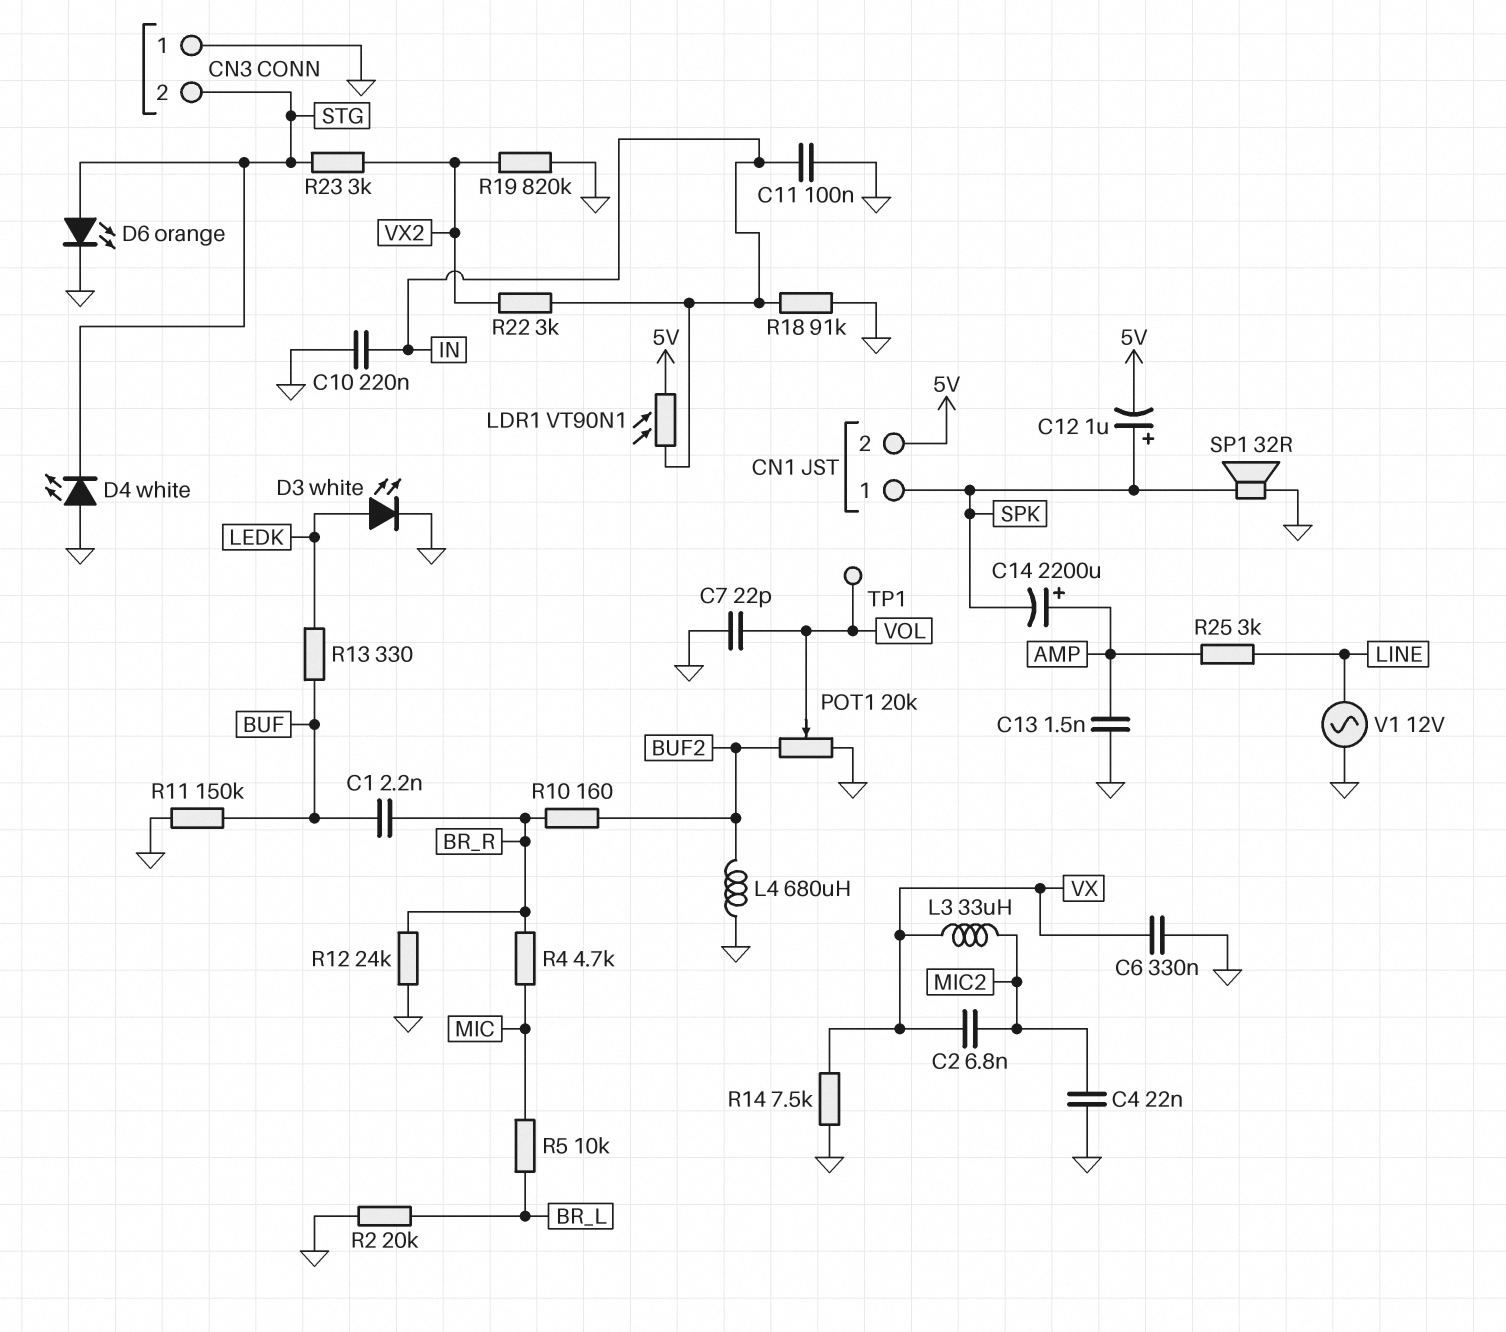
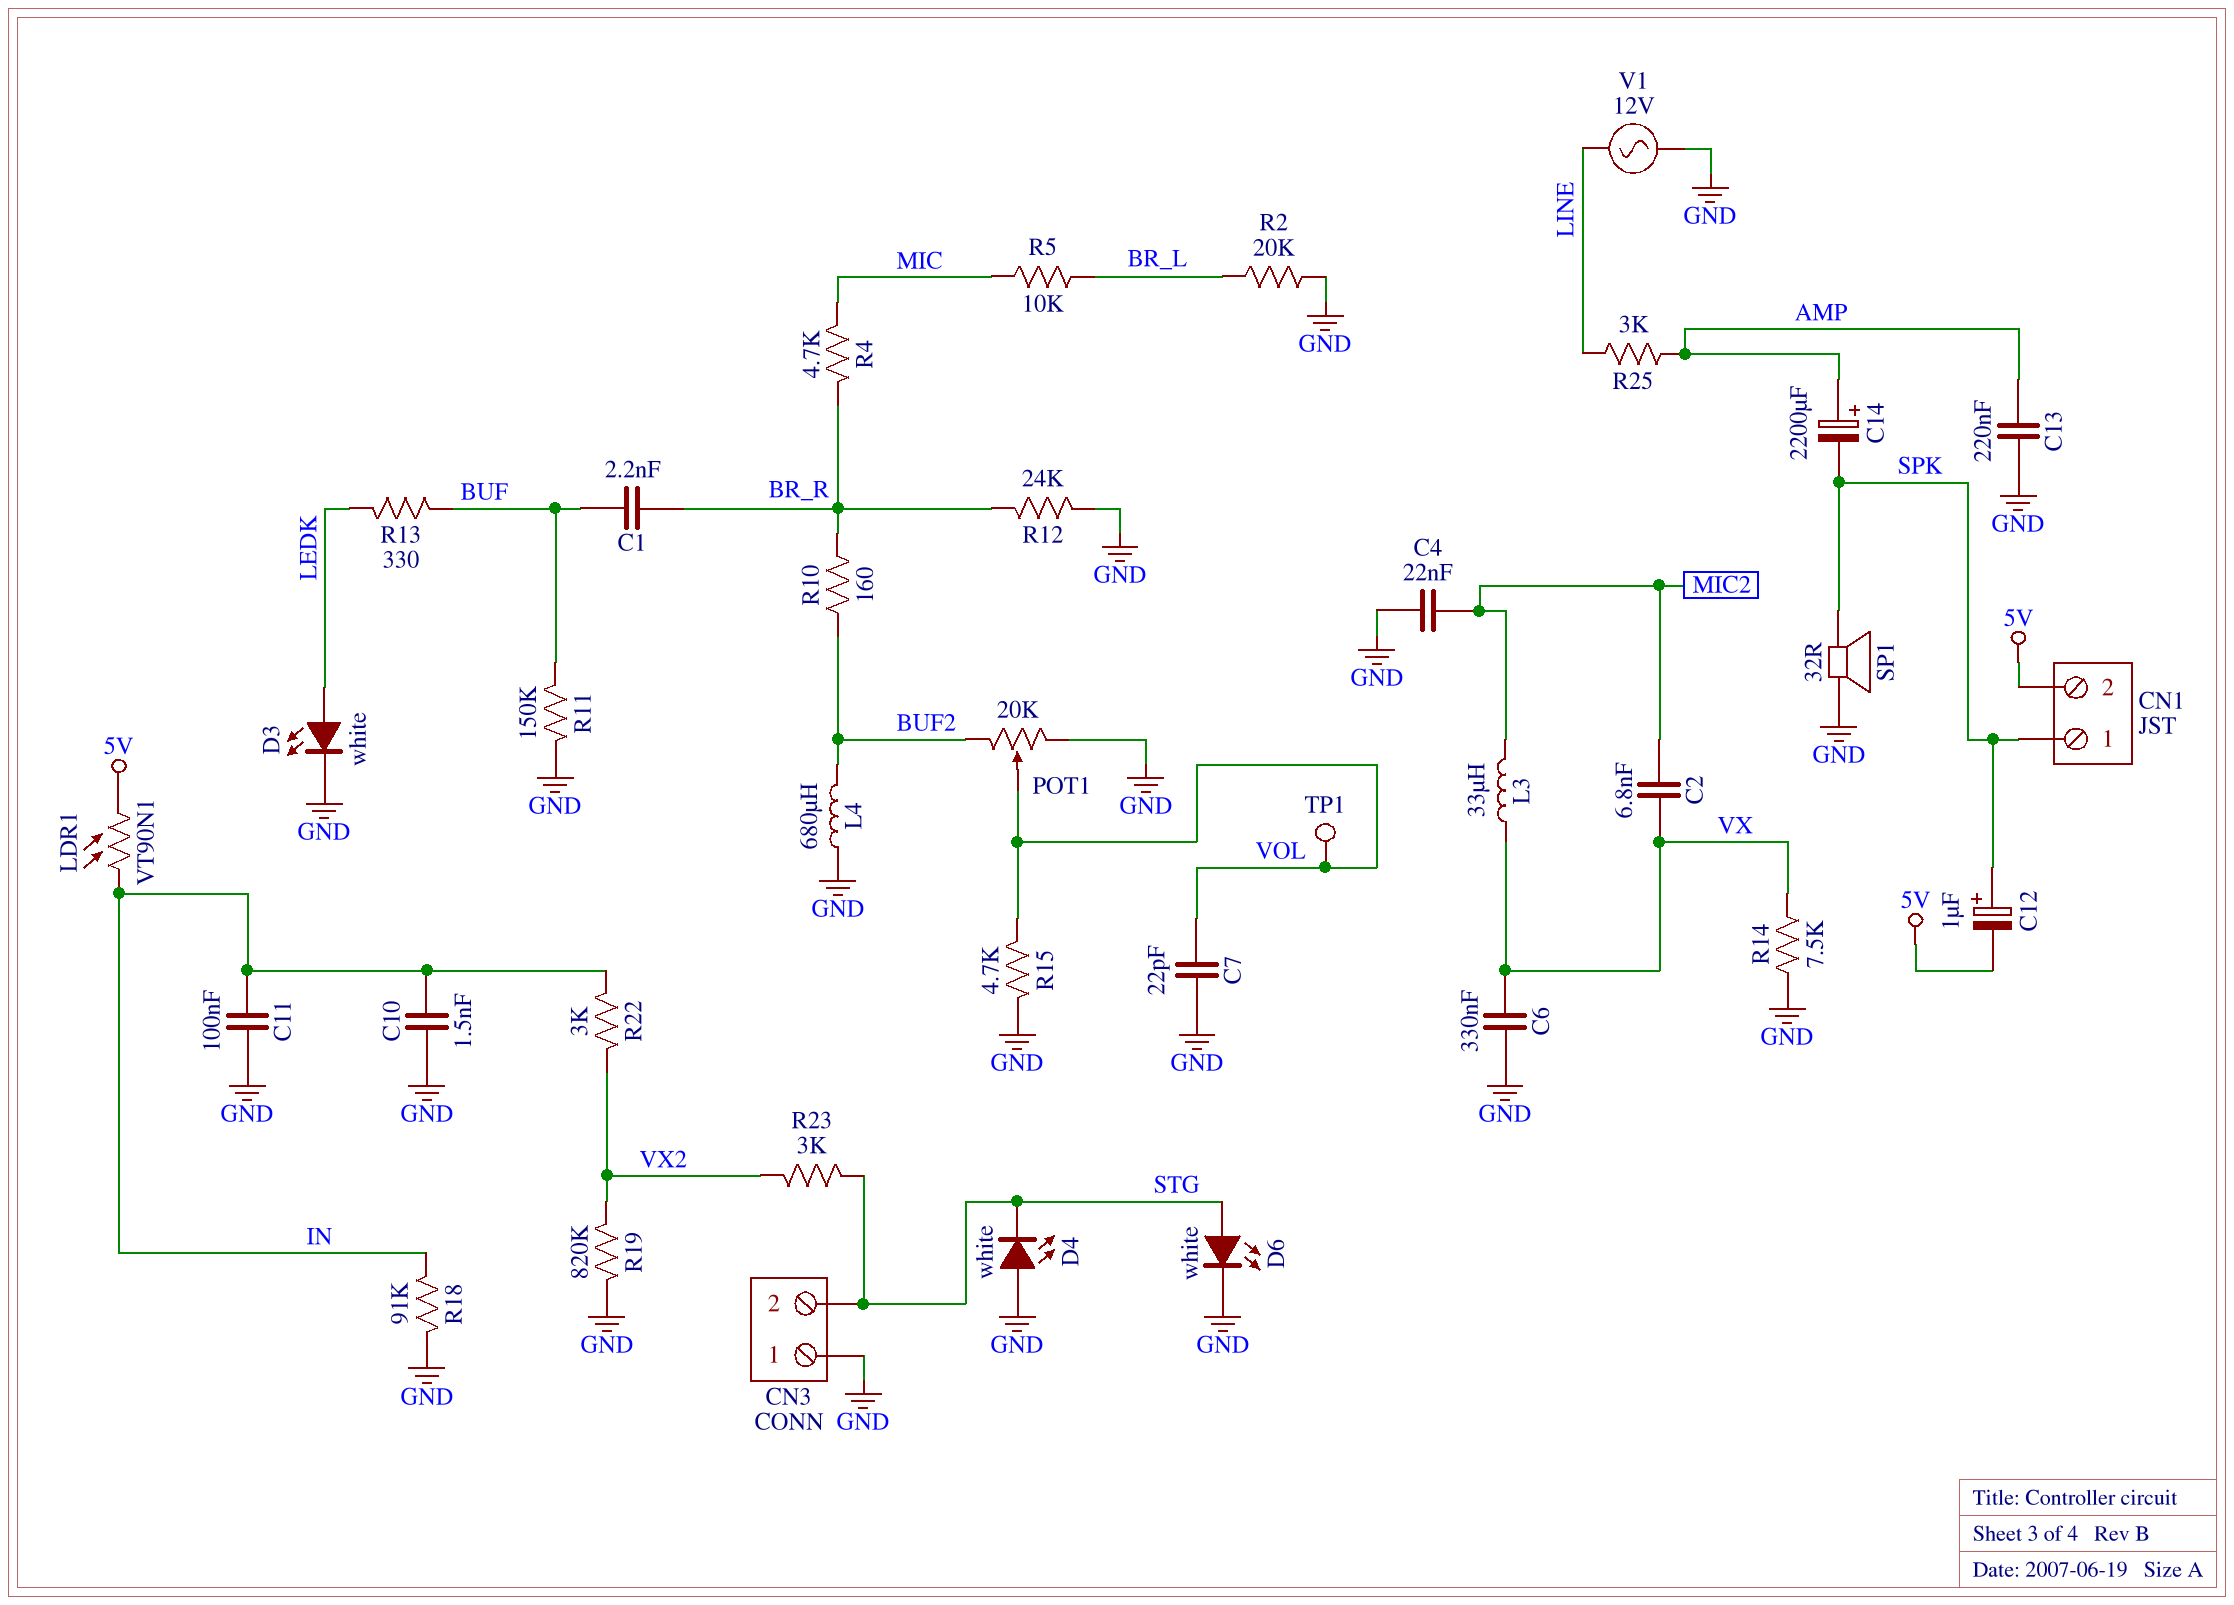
C10: 220nF (GND, IN) -> 1.5nF (GND, IN)
C13: 1.5nF (AMP, GND) -> 220nF (AMP, GND)
D6: LED orange (A STG, K GND) -> LED white (A STG, K GND)
R15: none -> 4.7k (GND, VOL)

